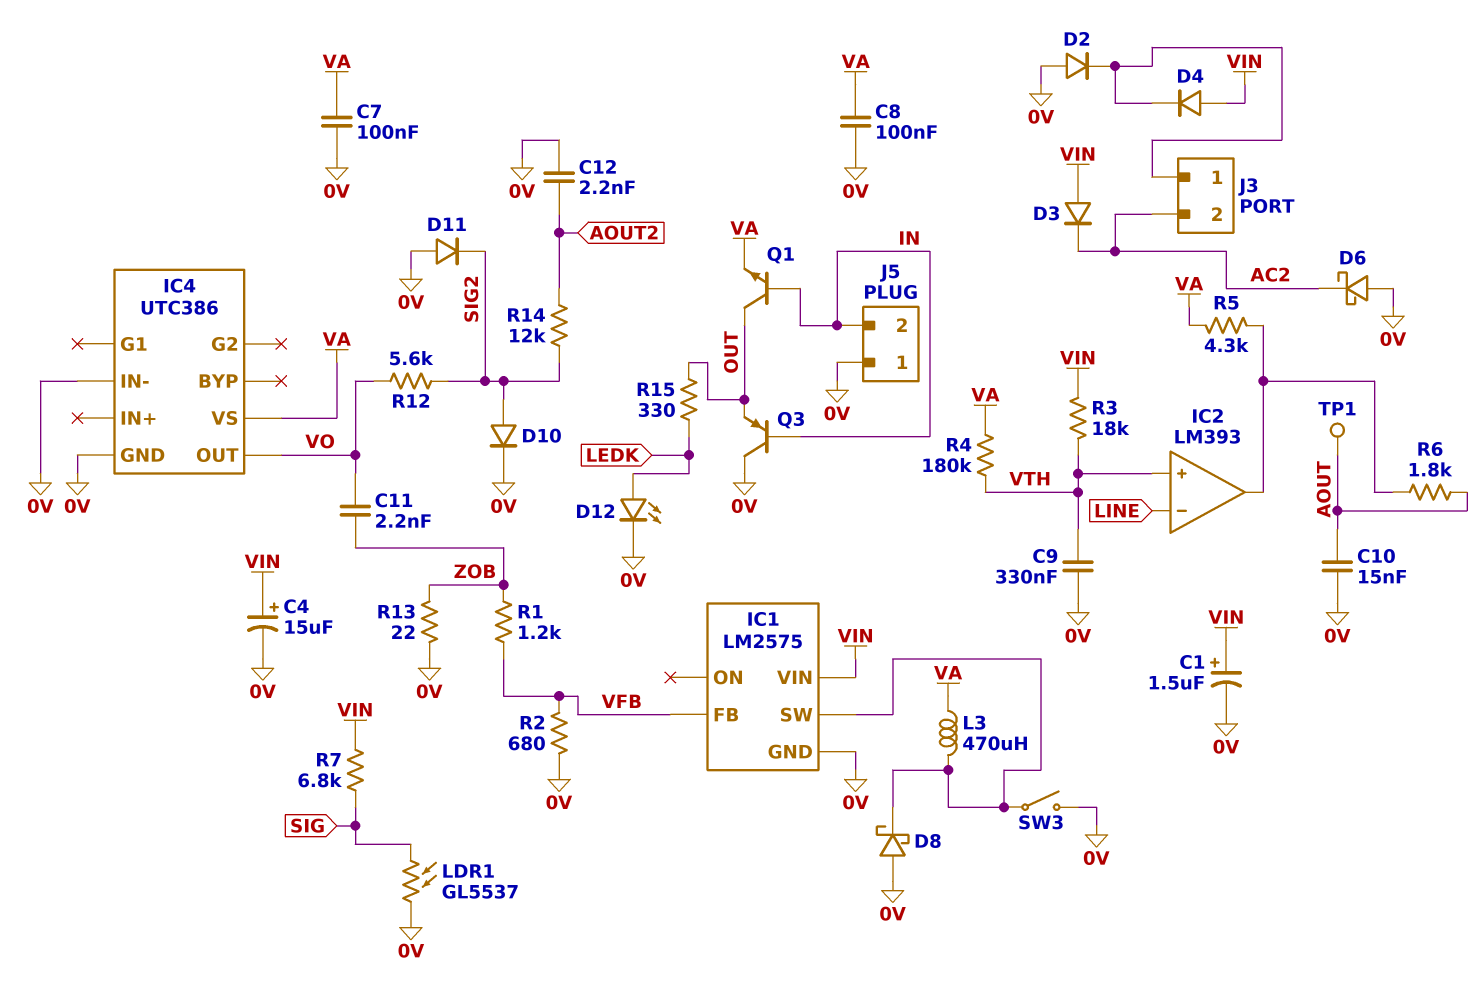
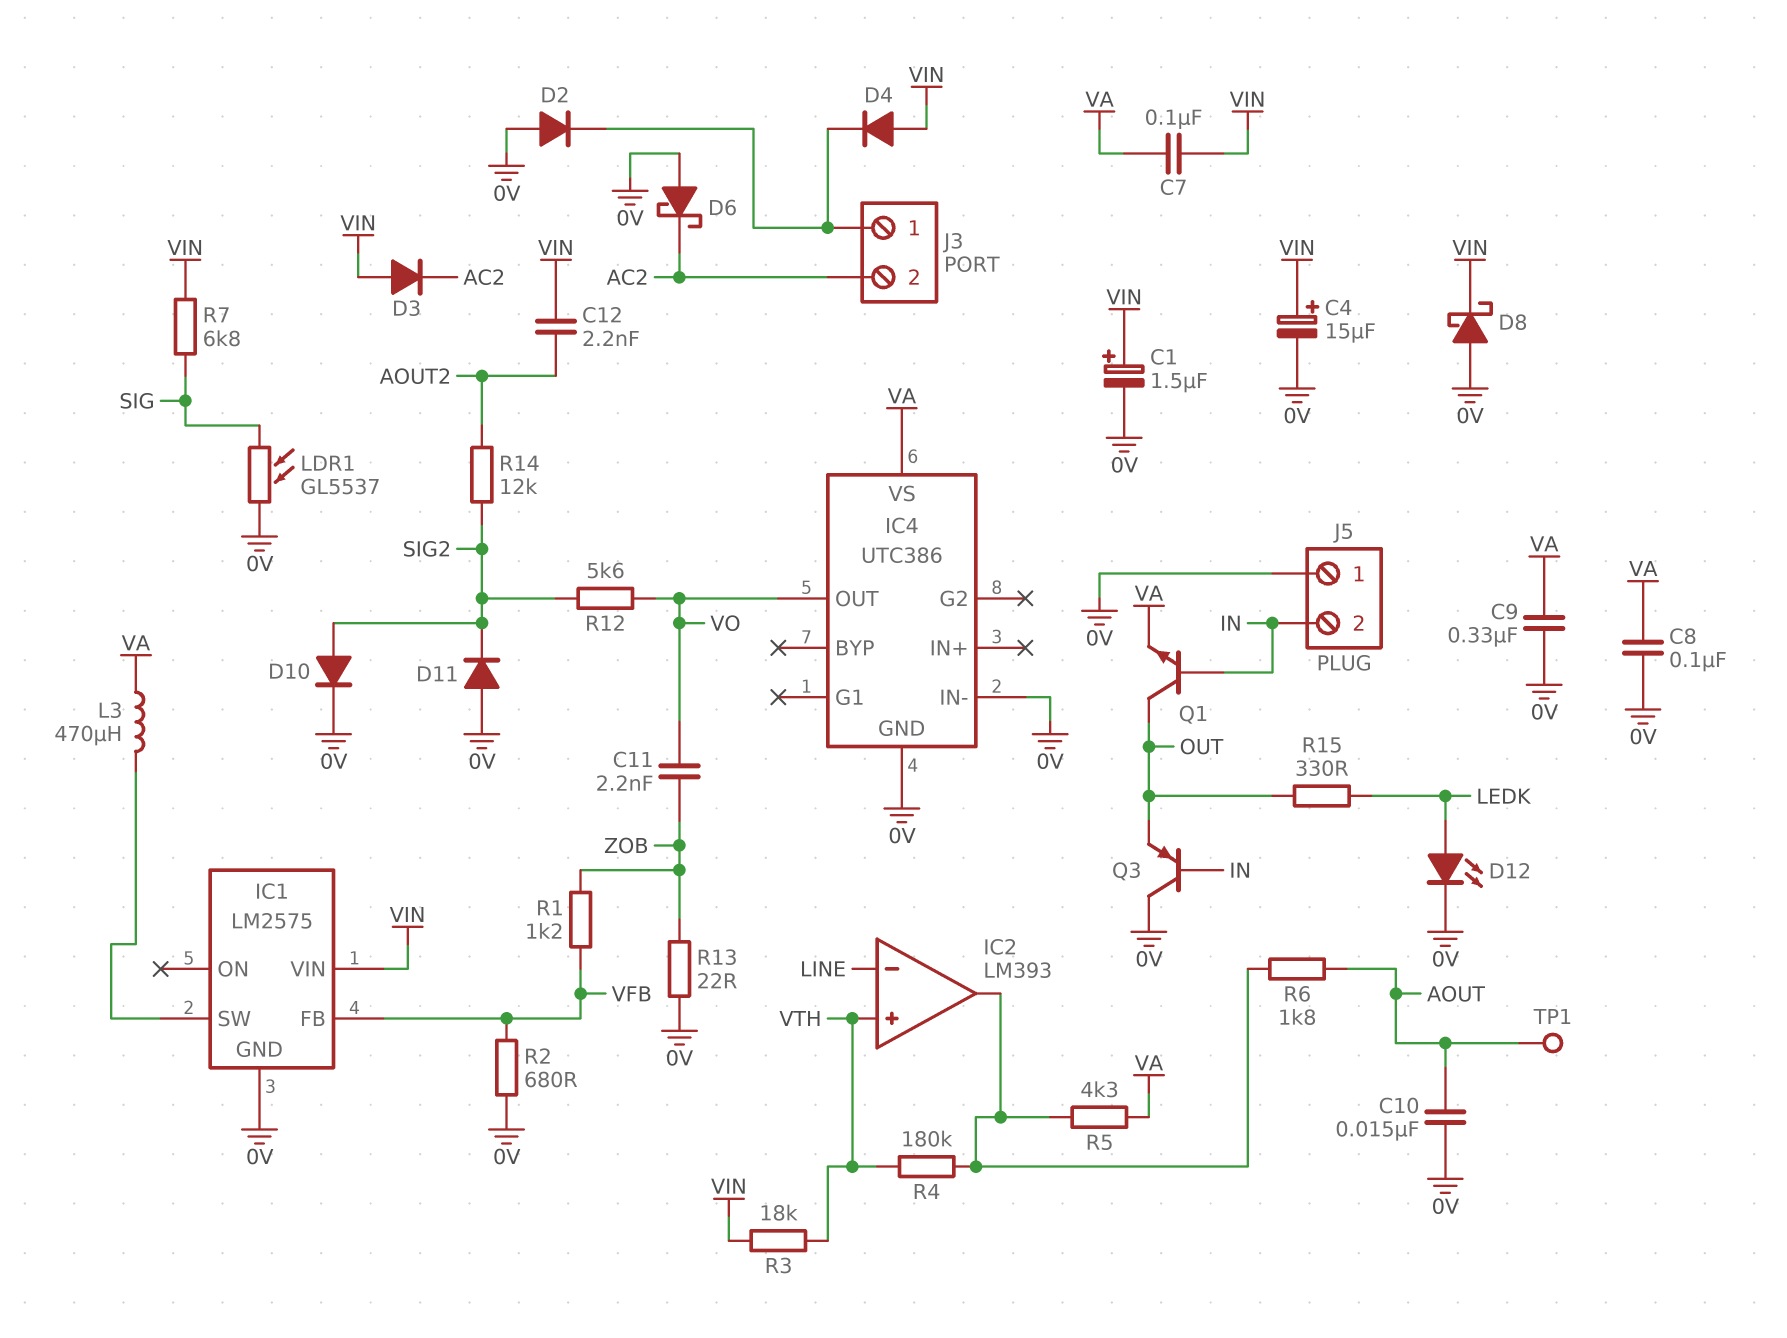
C7: 100nF (0V, VA) -> 100nF (VA, VIN)
C9: 330nF (0V, VTH) -> 330nF (0V, VA)
C12: 2.2nF (0V, AOUT2) -> 2.2nF (AOUT2, VIN)
D8: schottky (A 0V, K IC1/SW) -> schottky (A 0V, K VIN)
R4: 180k (VA, VTH) -> 180k (IC2/out, VTH)
SW3: switch (0V, IC1/SW) -> none

